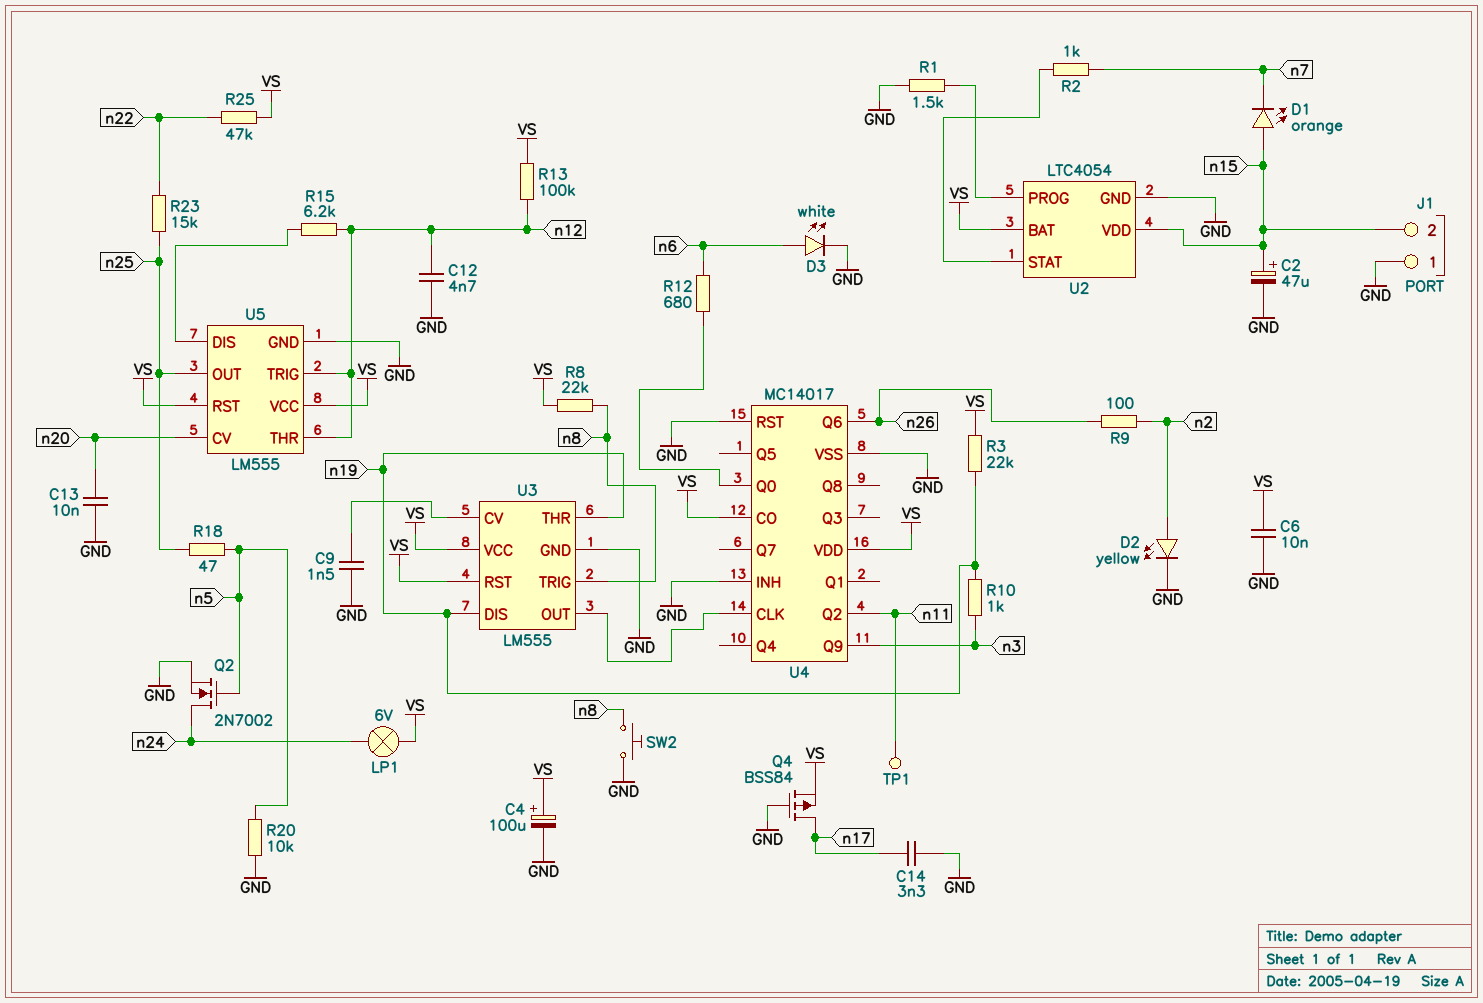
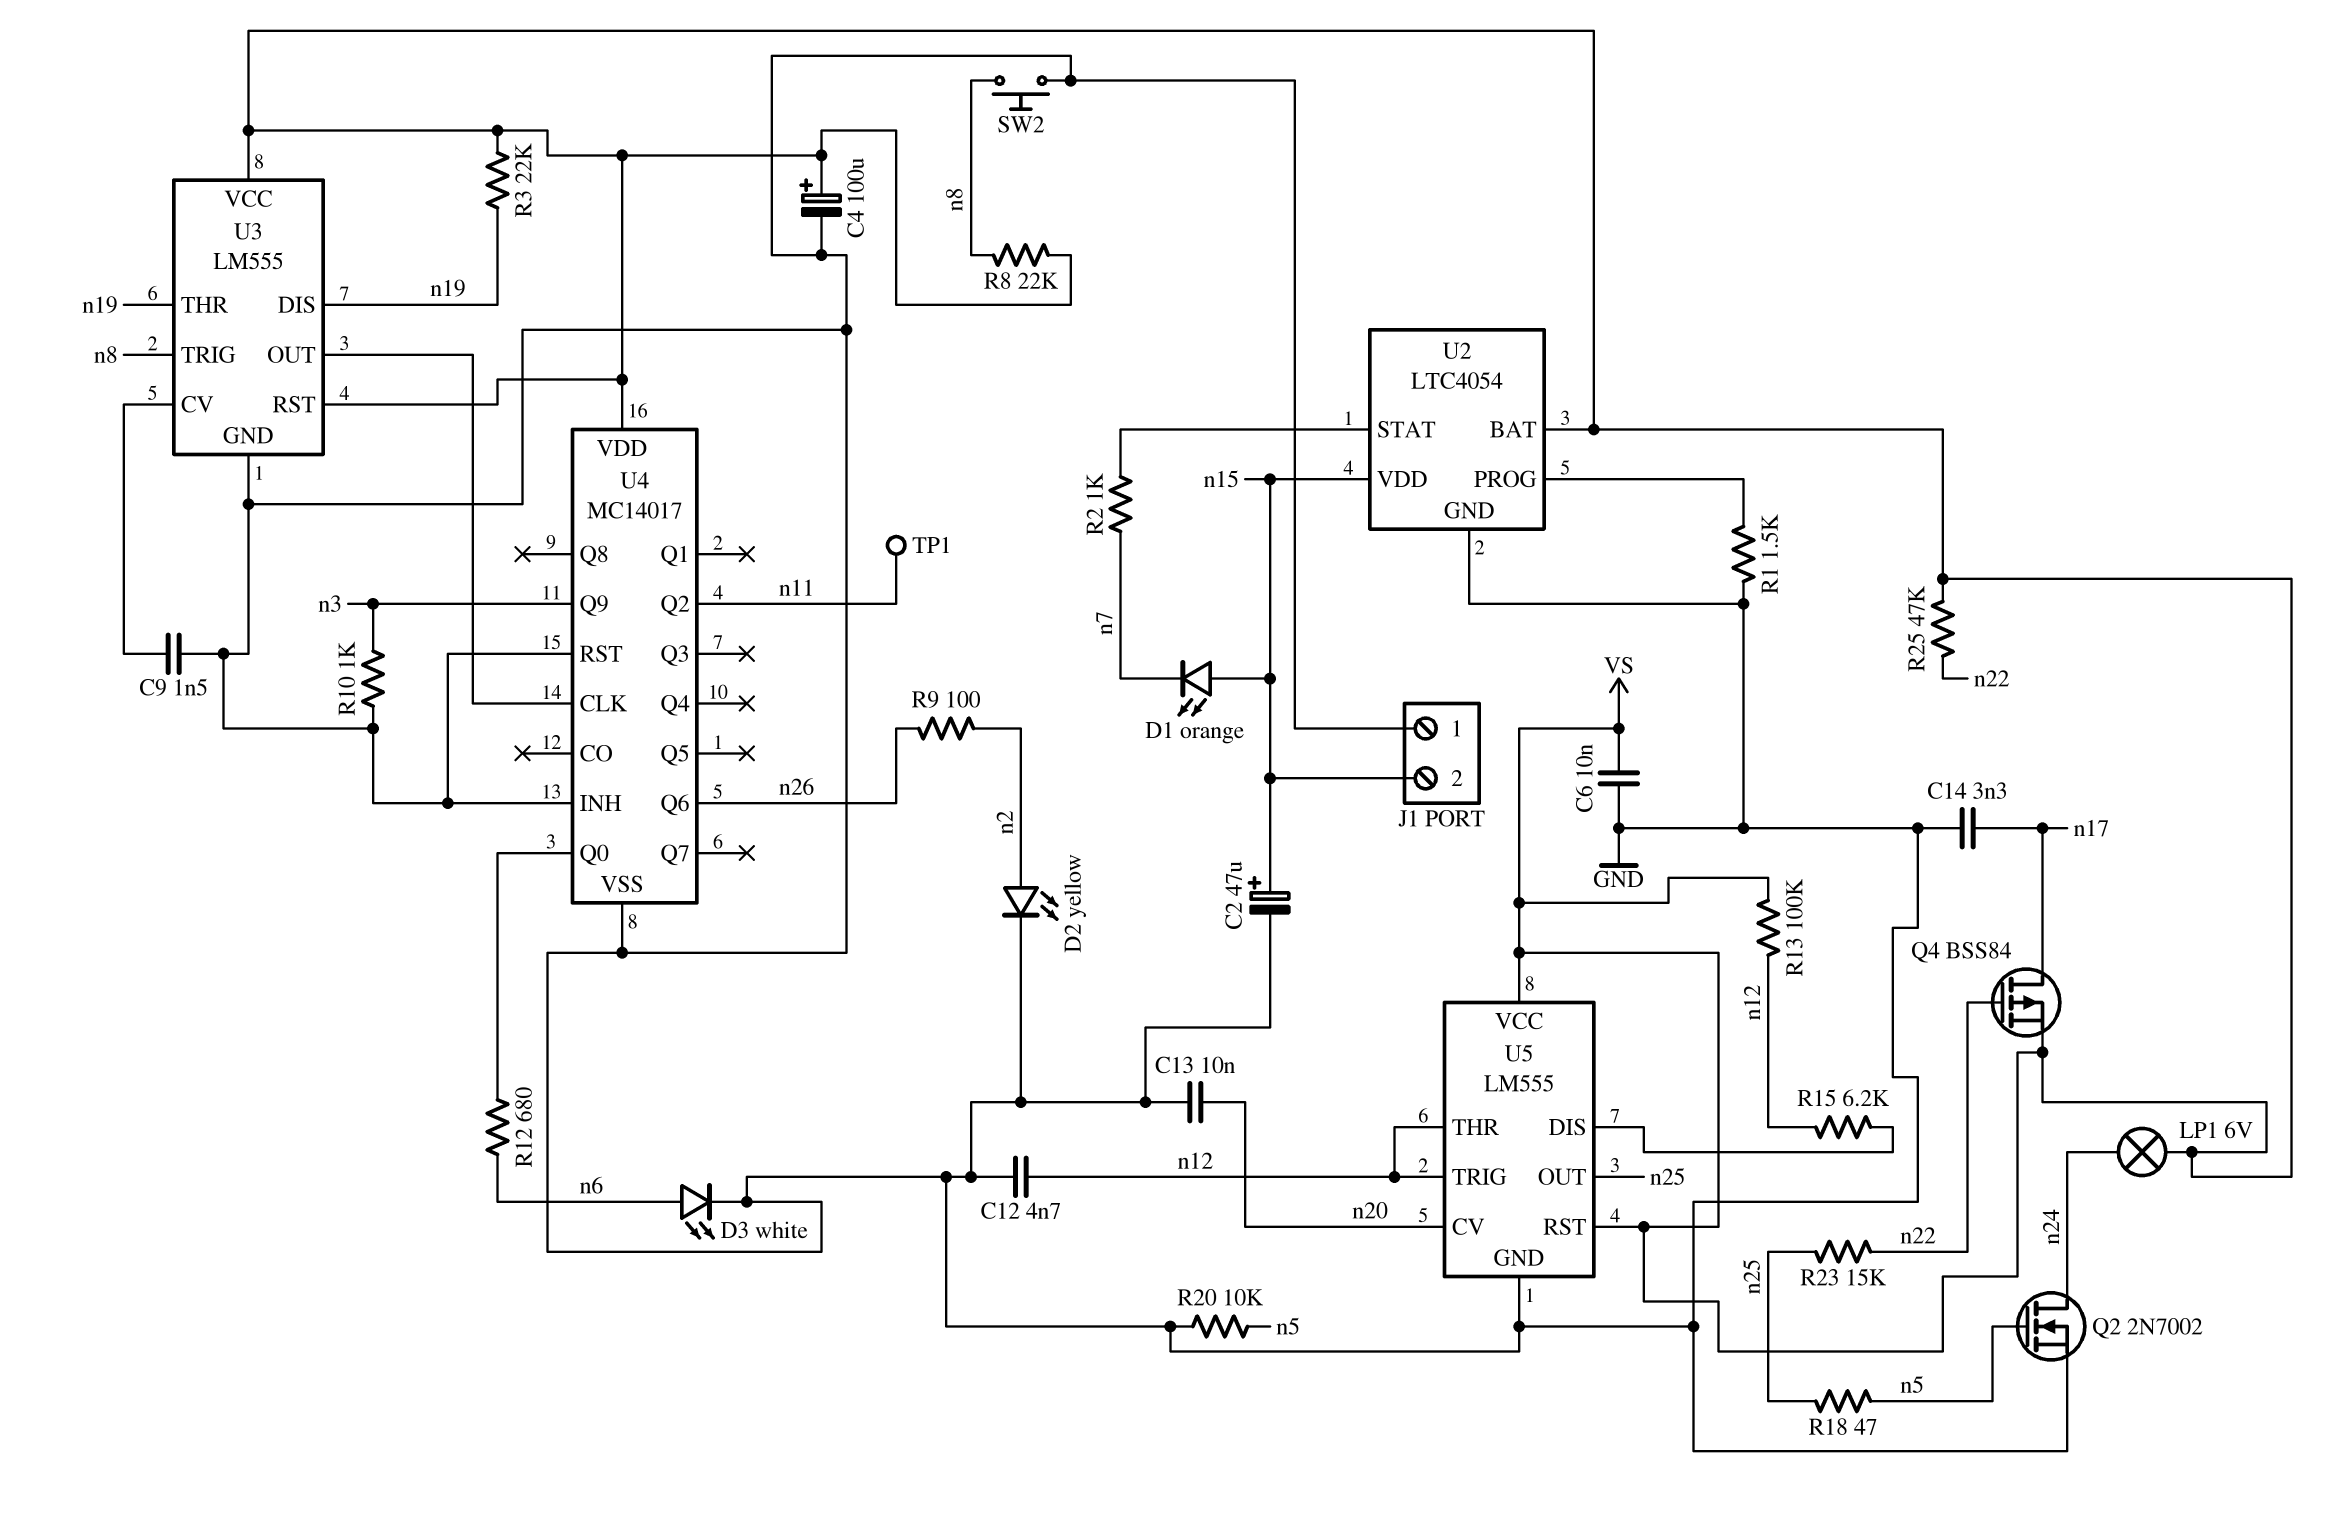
Q4: PMOS BSS84 (G GND, D n17, S VS) -> PMOS BSS84 (G n22, D n17, S VS)
R10: 1k (n3, n19) -> 1k (GND, n3)
U4 pin CO: VS -> none

